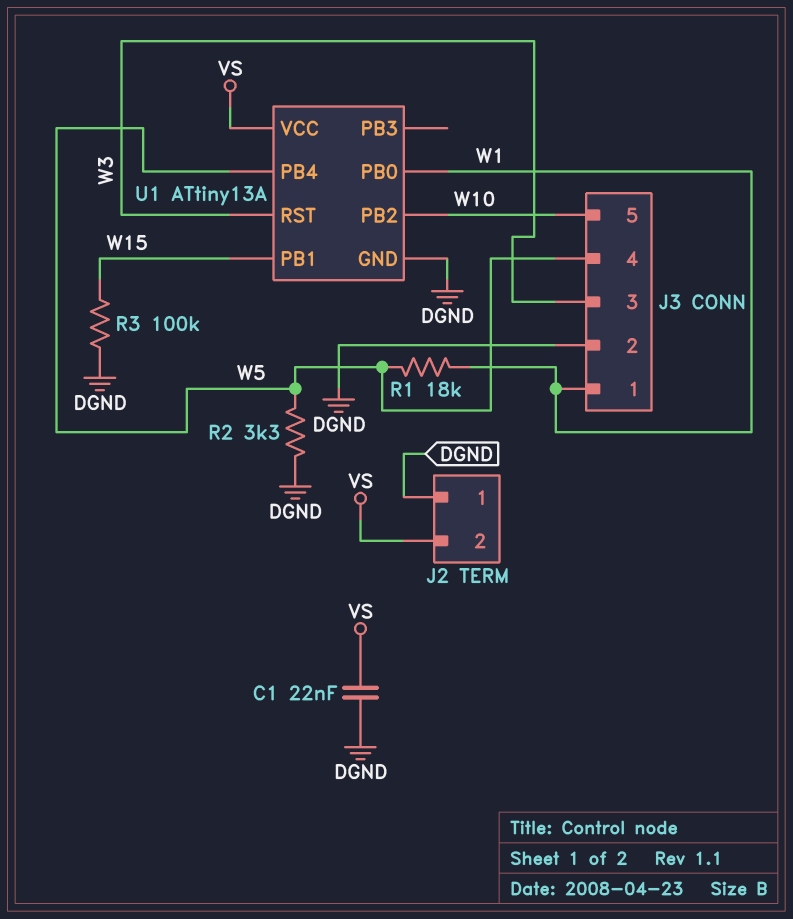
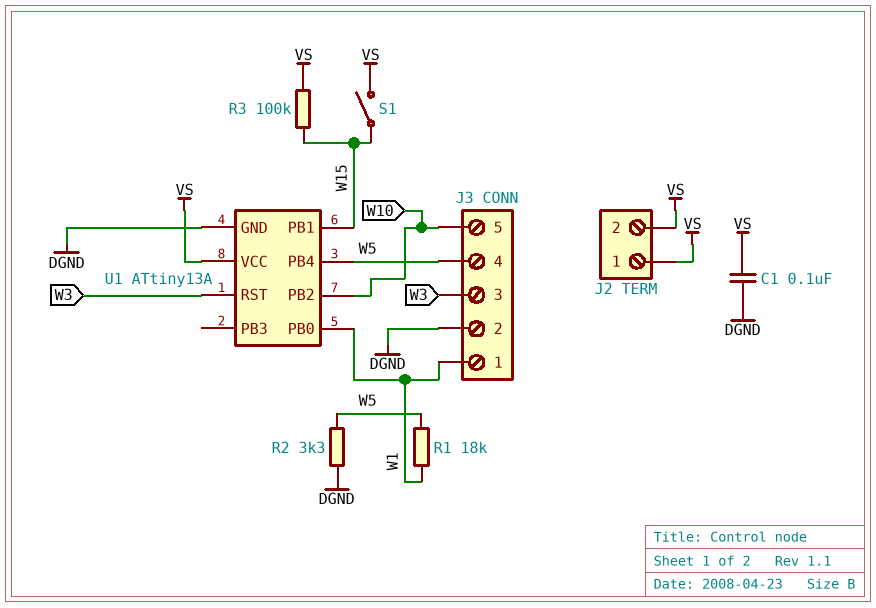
C1: 22nF (DGND, VS) -> 100nF (DGND, VS)
J2 pin 1: DGND -> VS
R3: 100k (DGND, W15) -> 100k (VS, W15)
S1: none -> switch (VS, W15)

